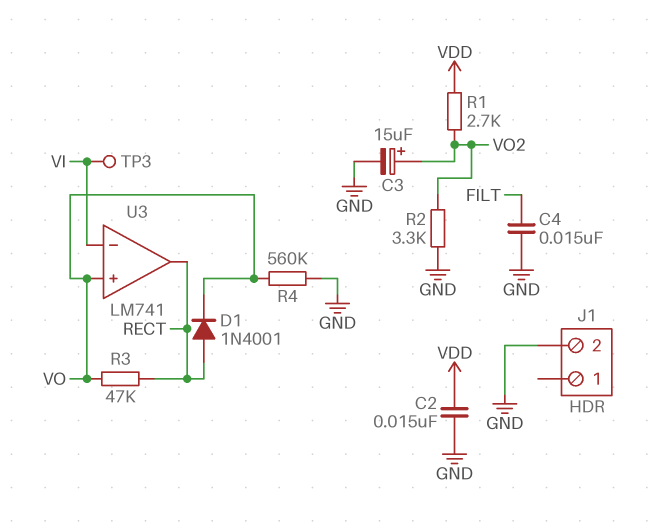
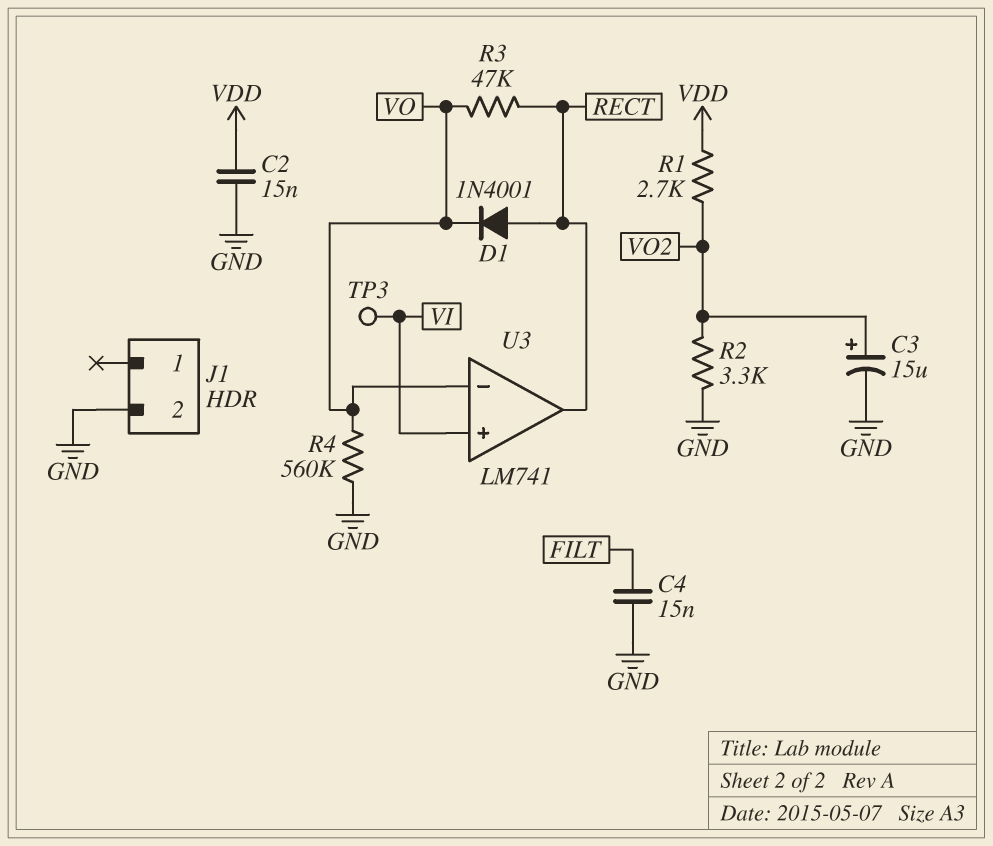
U3 pin in+: VO -> VI
U3 pin in-: VI -> VO

